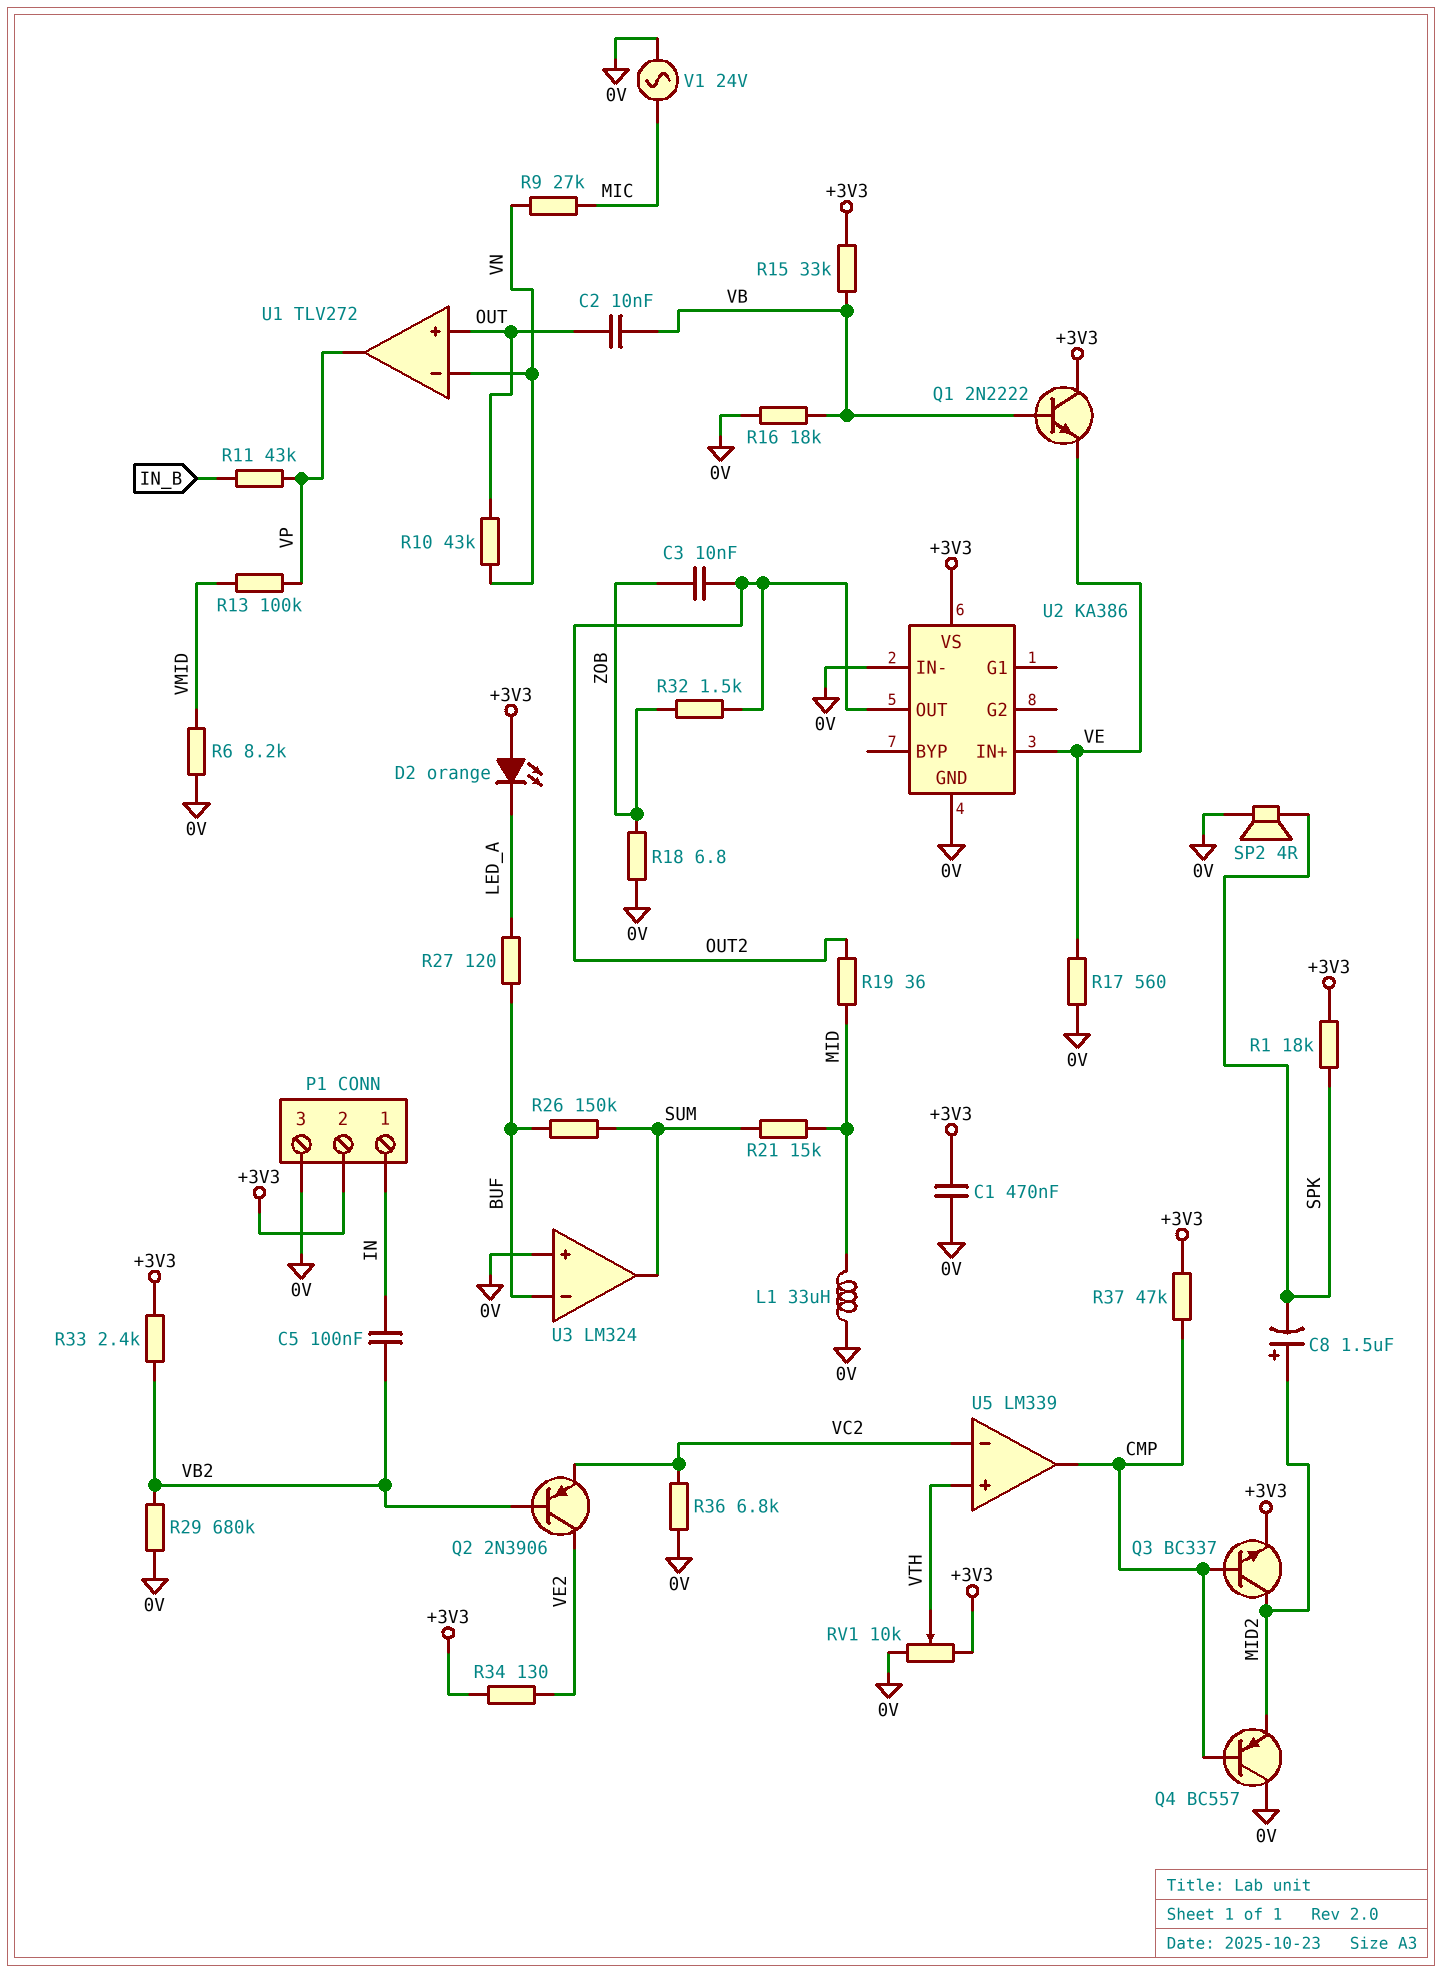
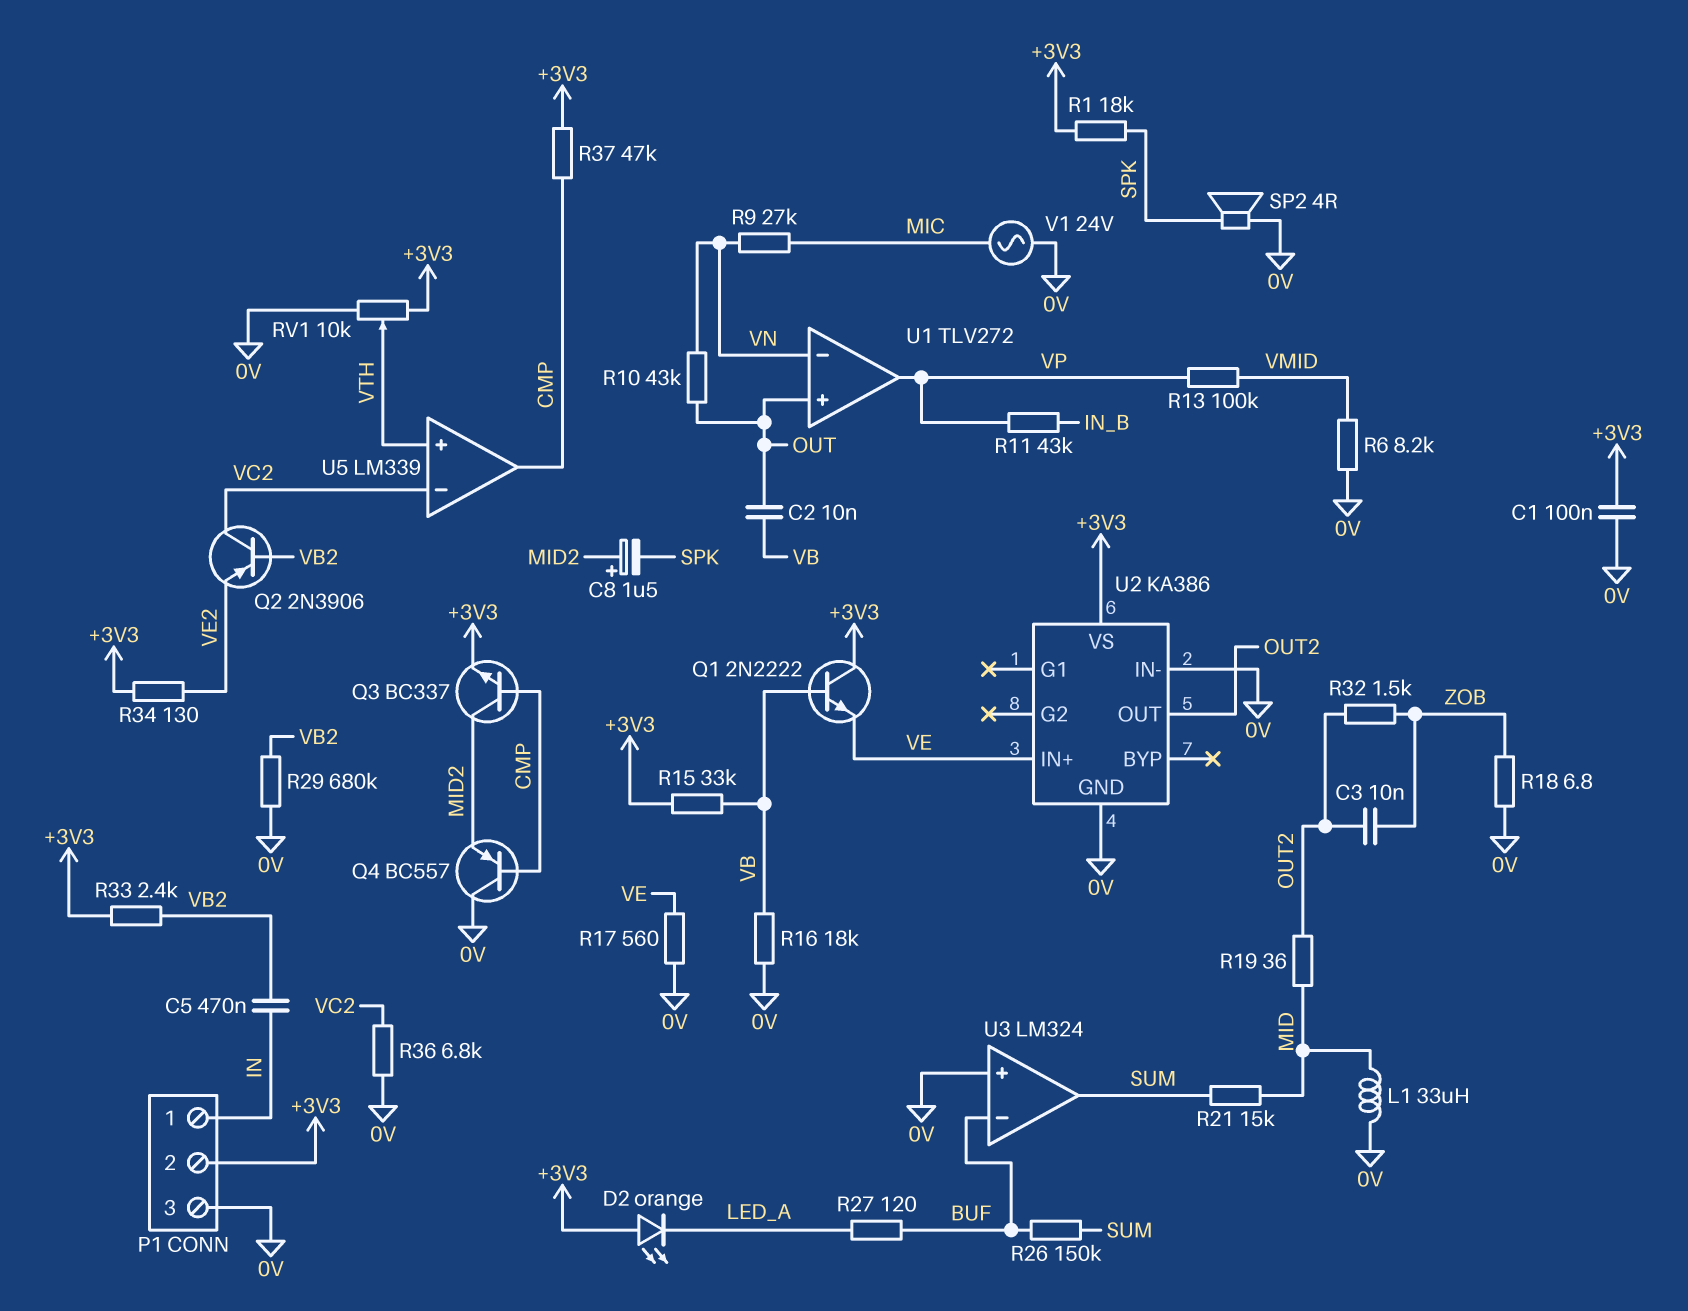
C1: 470nF (+3V3, 0V) -> 100nF (+3V3, 0V)
C5: 100nF (IN, VB2) -> 470nF (IN, VB2)
Q2: PNP 2N3906 (B VB2, C VE2, E VC2) -> PNP 2N3906 (B VB2, C VC2, E VE2)

